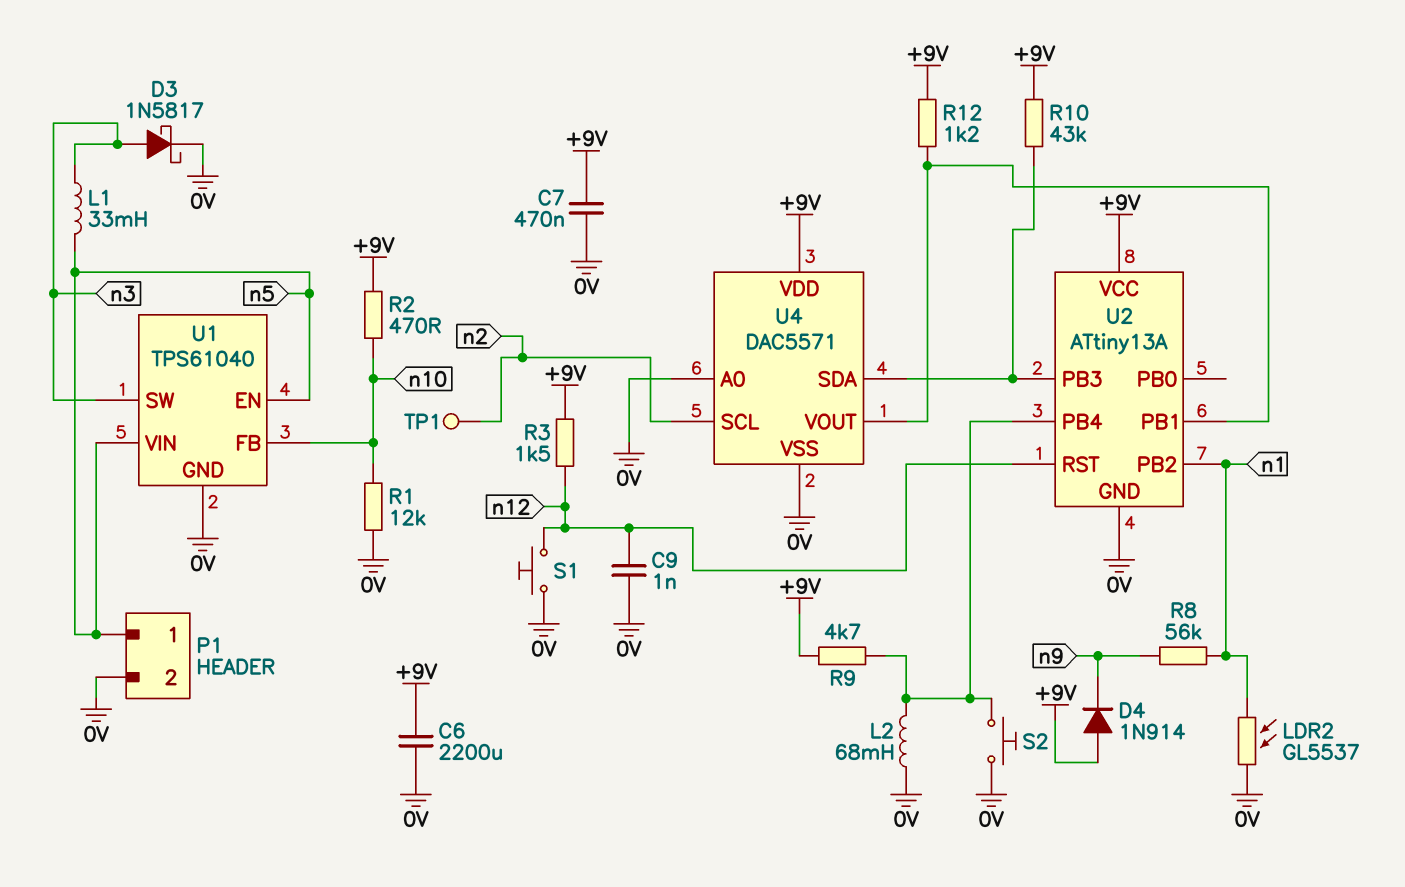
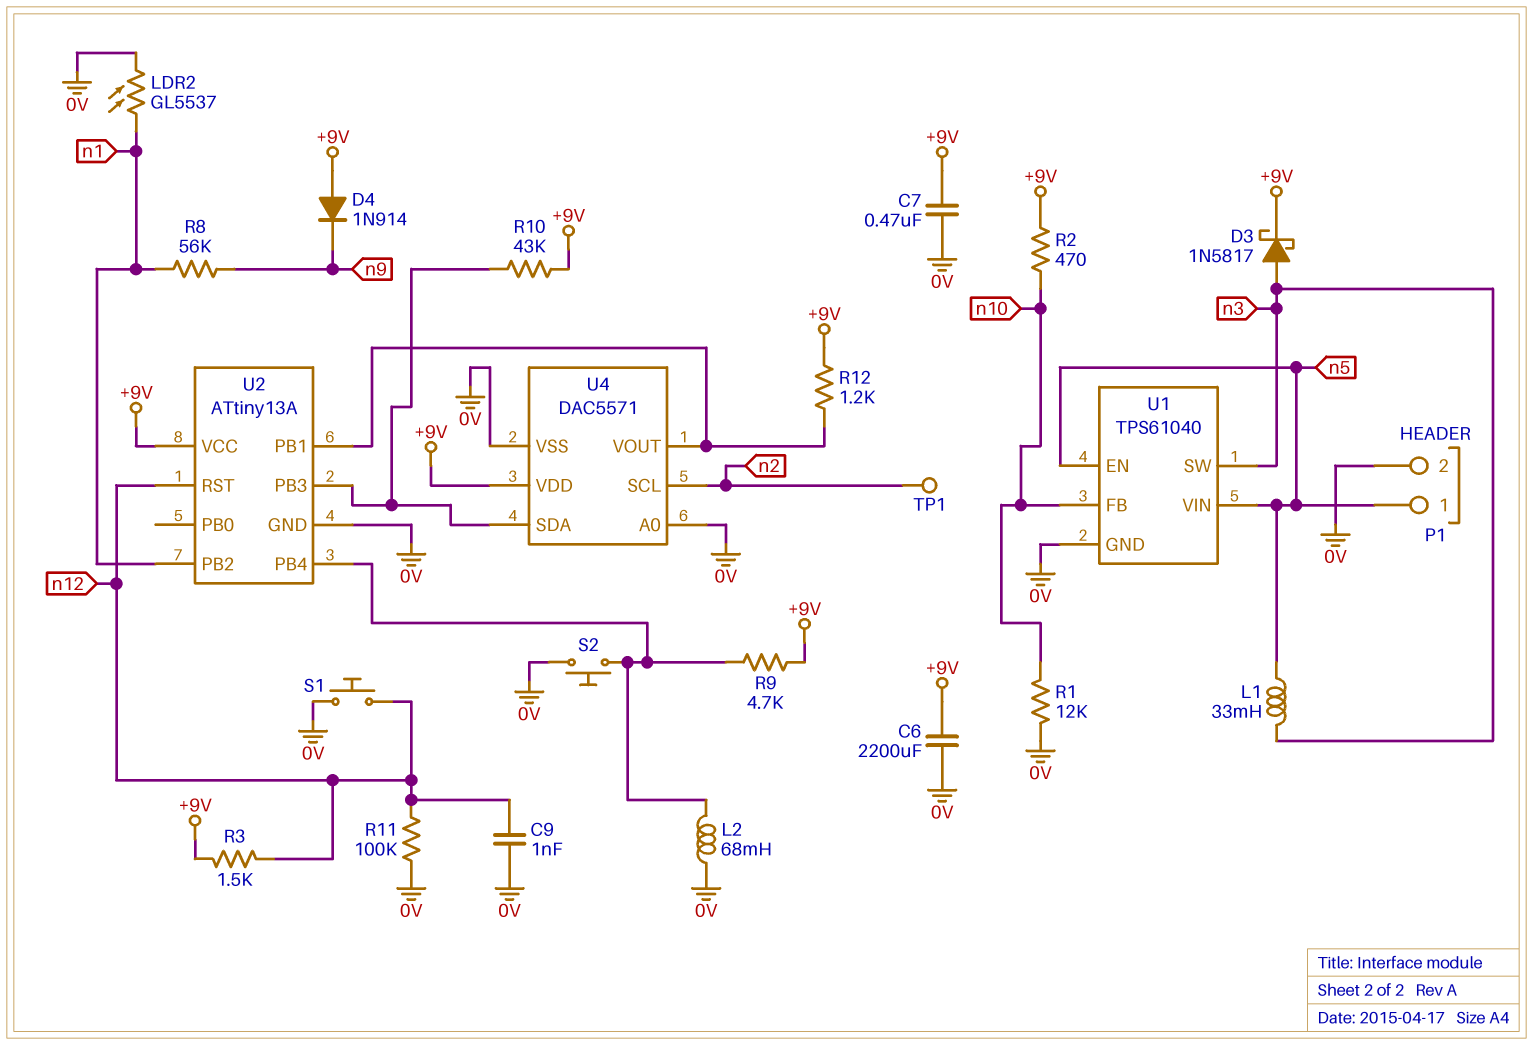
D3: schottky 1N5817 (A n3, K 0V) -> schottky 1N5817 (A n3, K +9V)
R11: none -> 100k (0V, n12)

